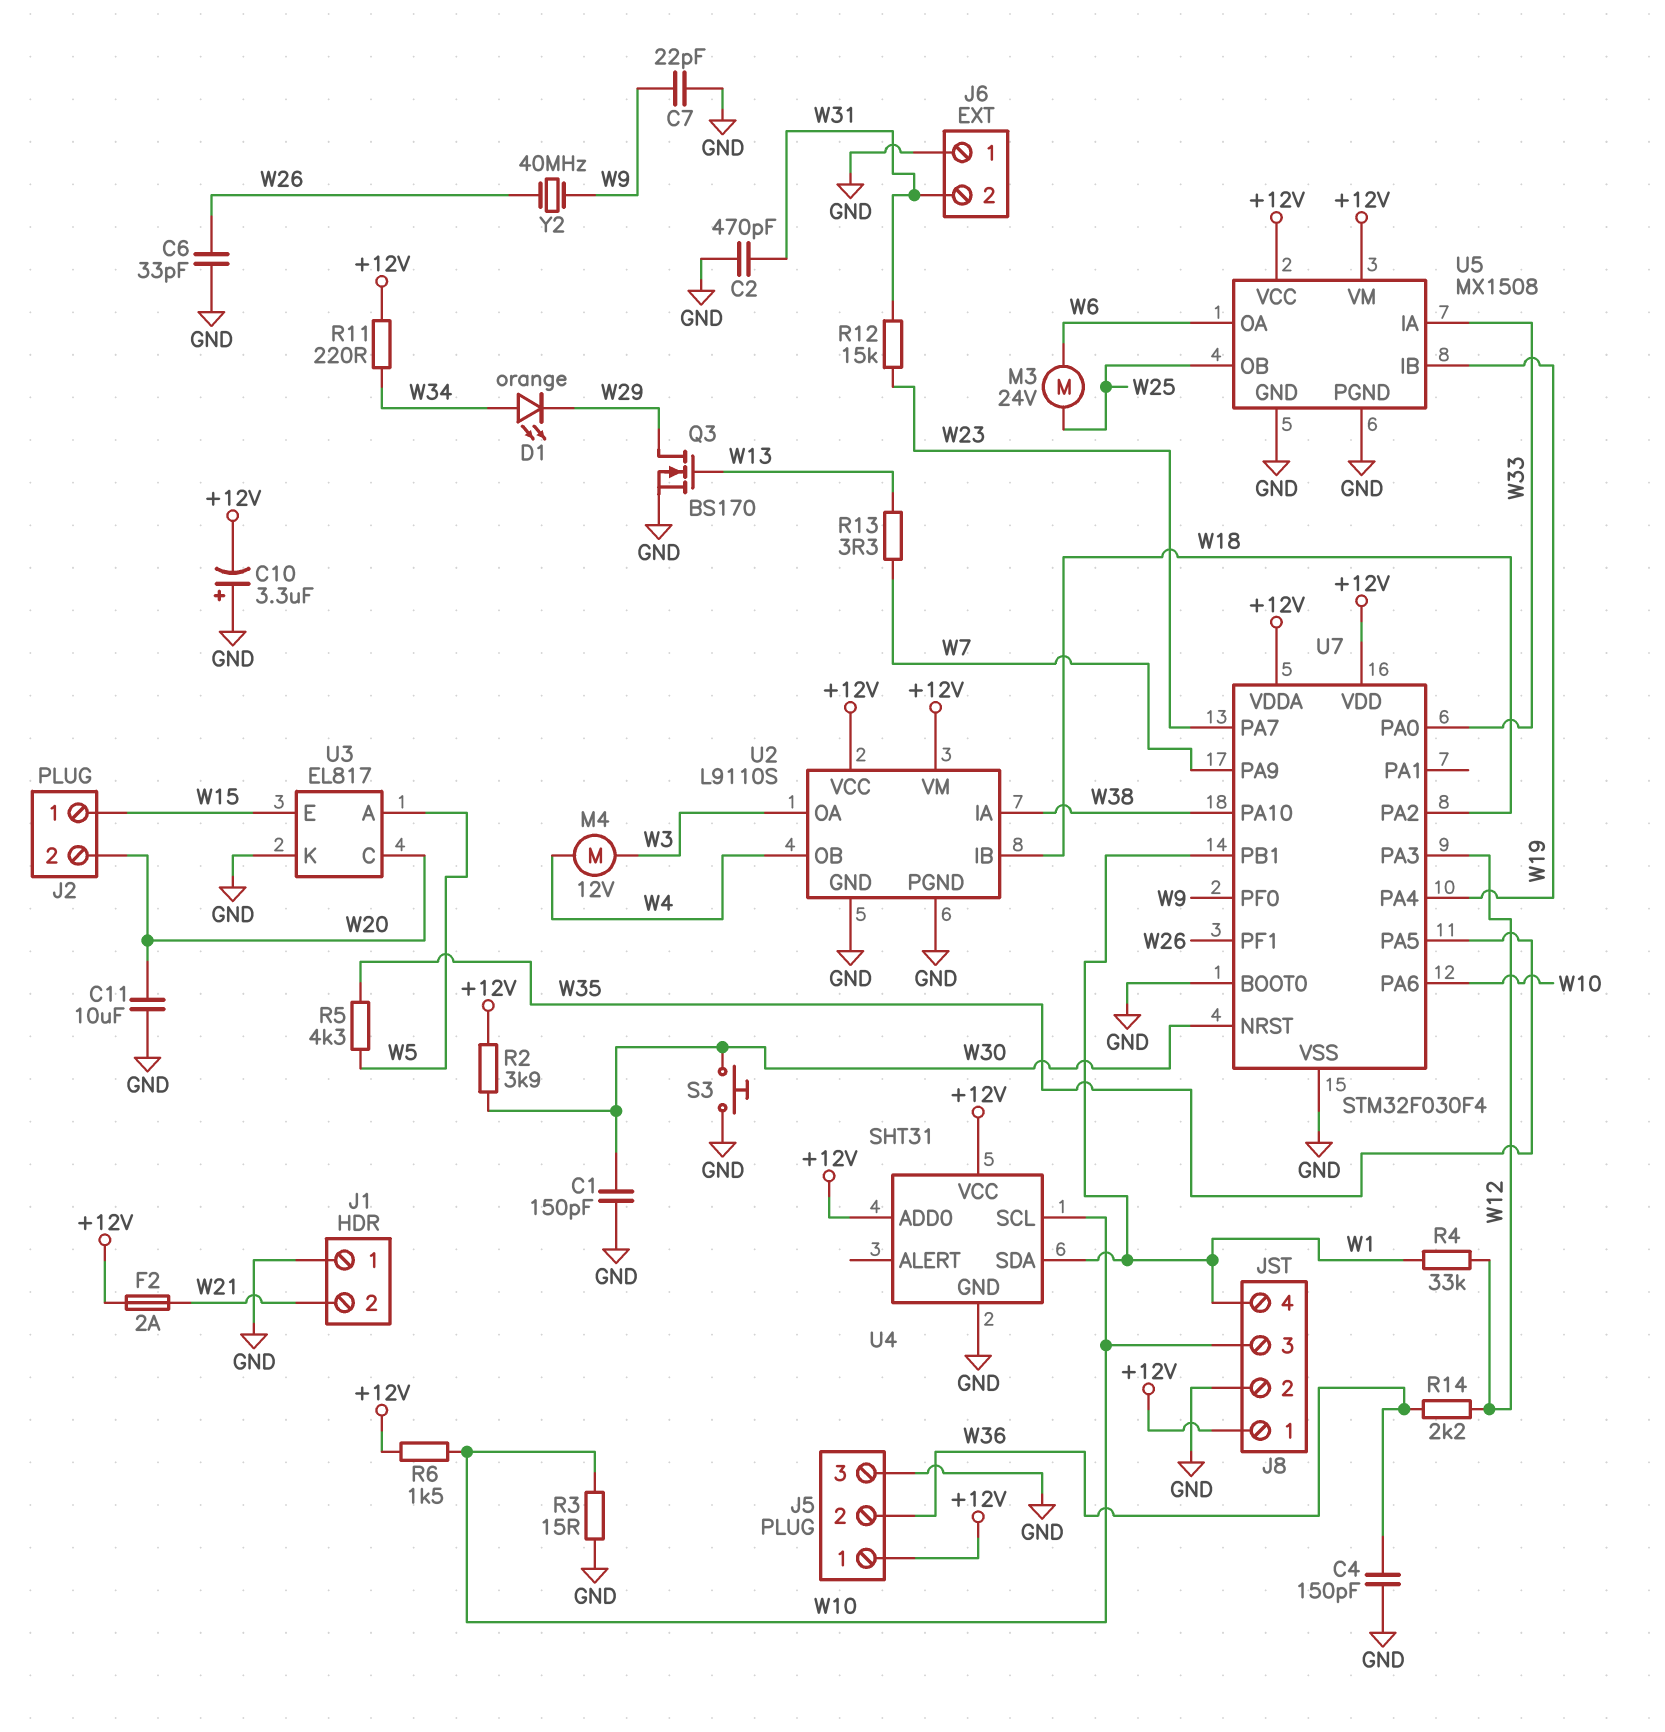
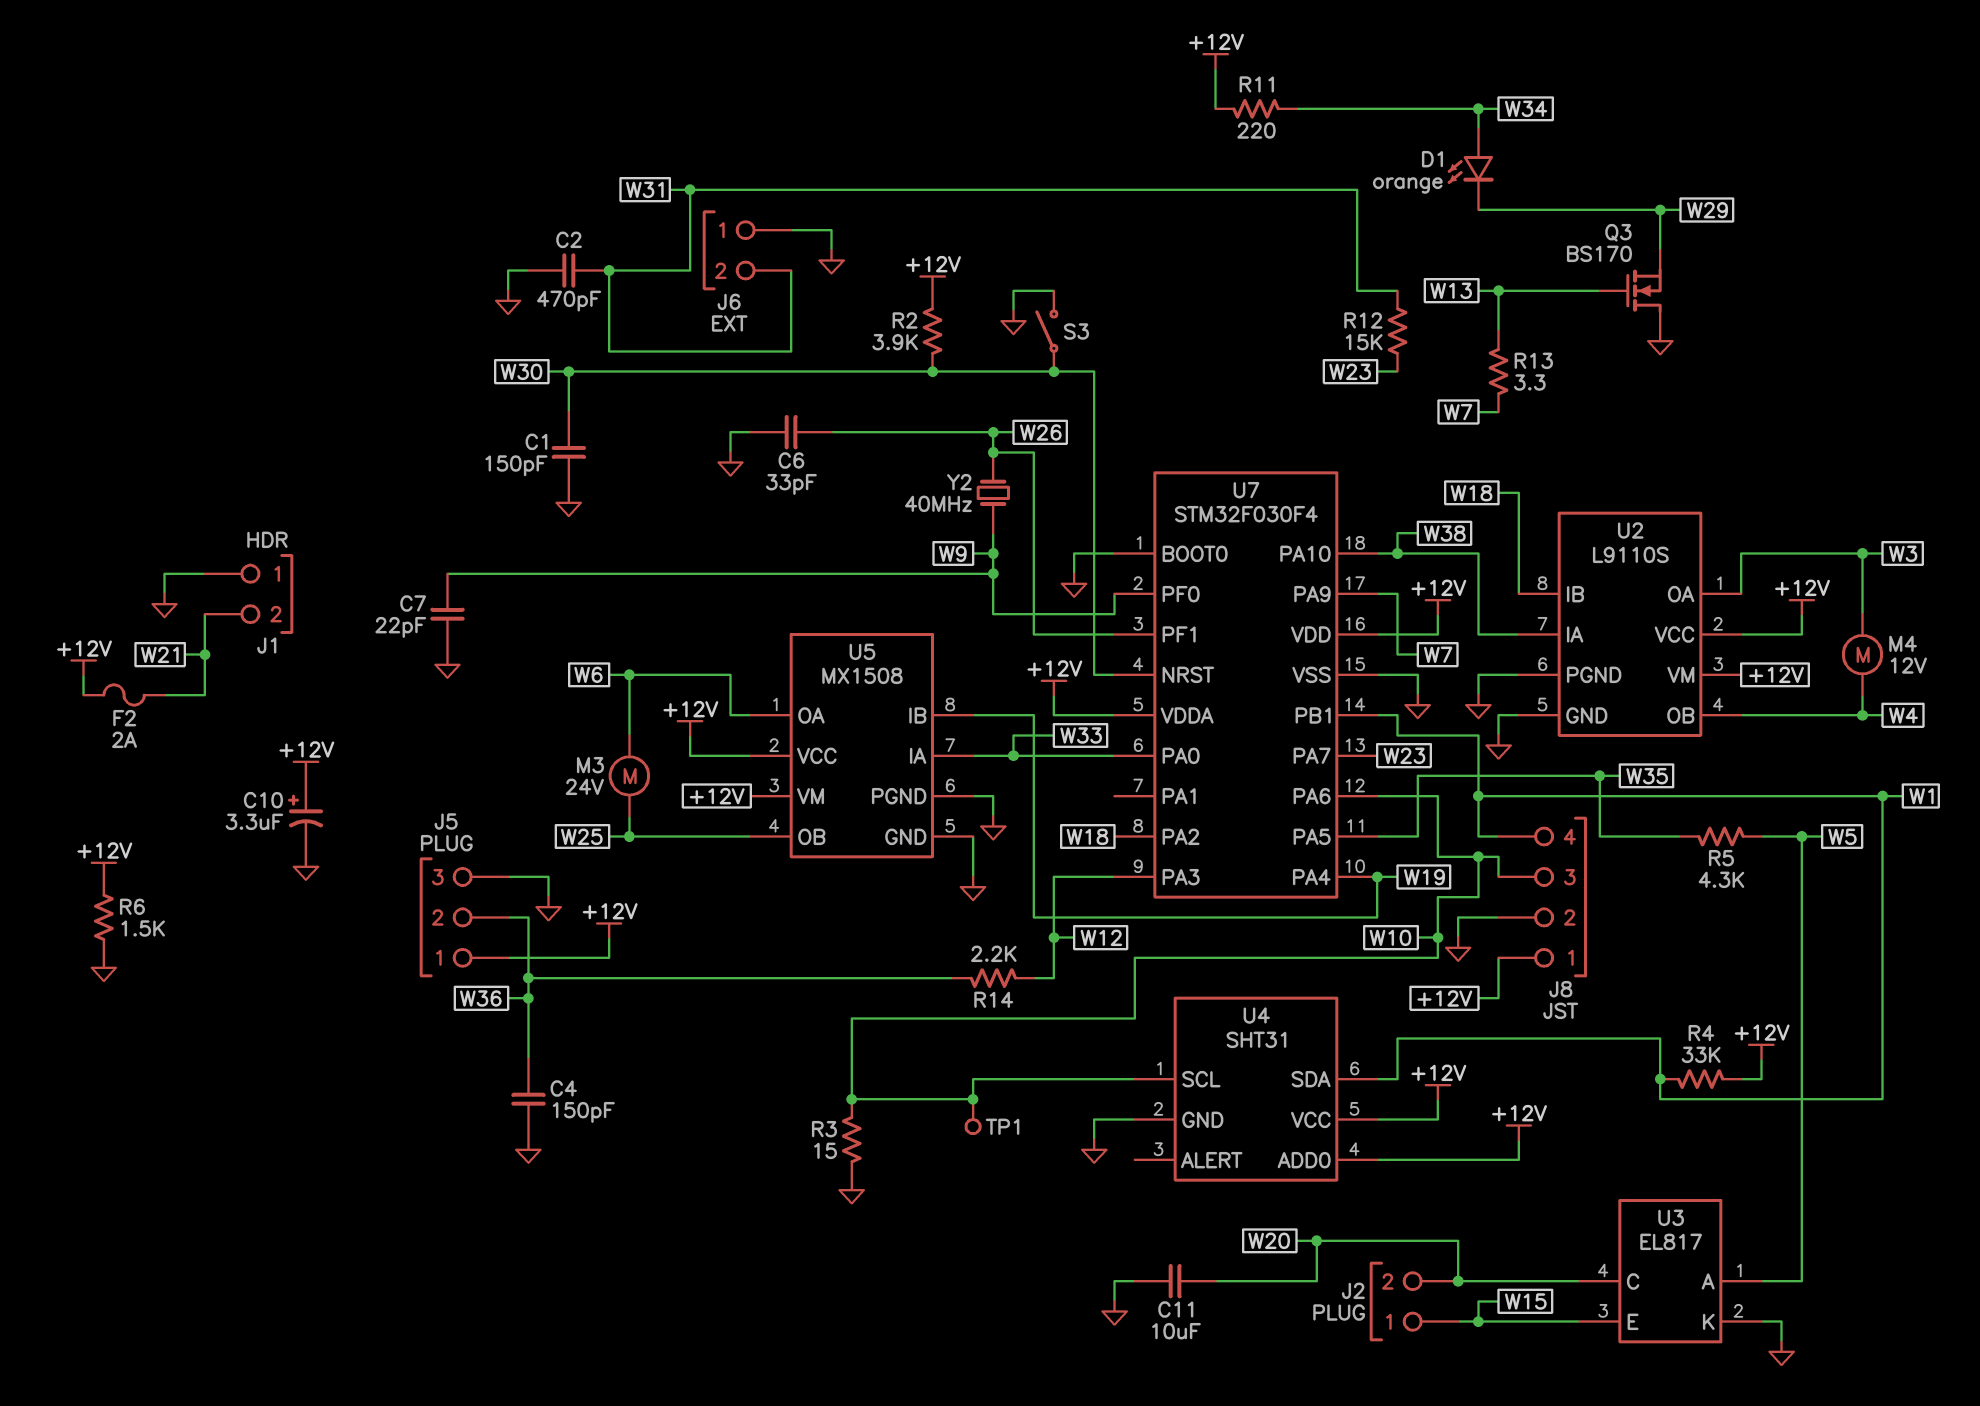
C10: 3.3uF (plus GND, minus +12V) -> 3.3uF (plus +12V, minus GND)
Q3: NMOS BS170 (G W13, D W29, S GND) -> NMOS BS170 (G W13, D GND, S W29)
R4: 33k (W1, W12) -> 33k (+12V, W1)
R6: 1.5k (+12V, W10) -> 1.5k (+12V, GND)
S3: button (GND, W30) -> switch (GND, W30)
TP1: none -> test point (W10)

